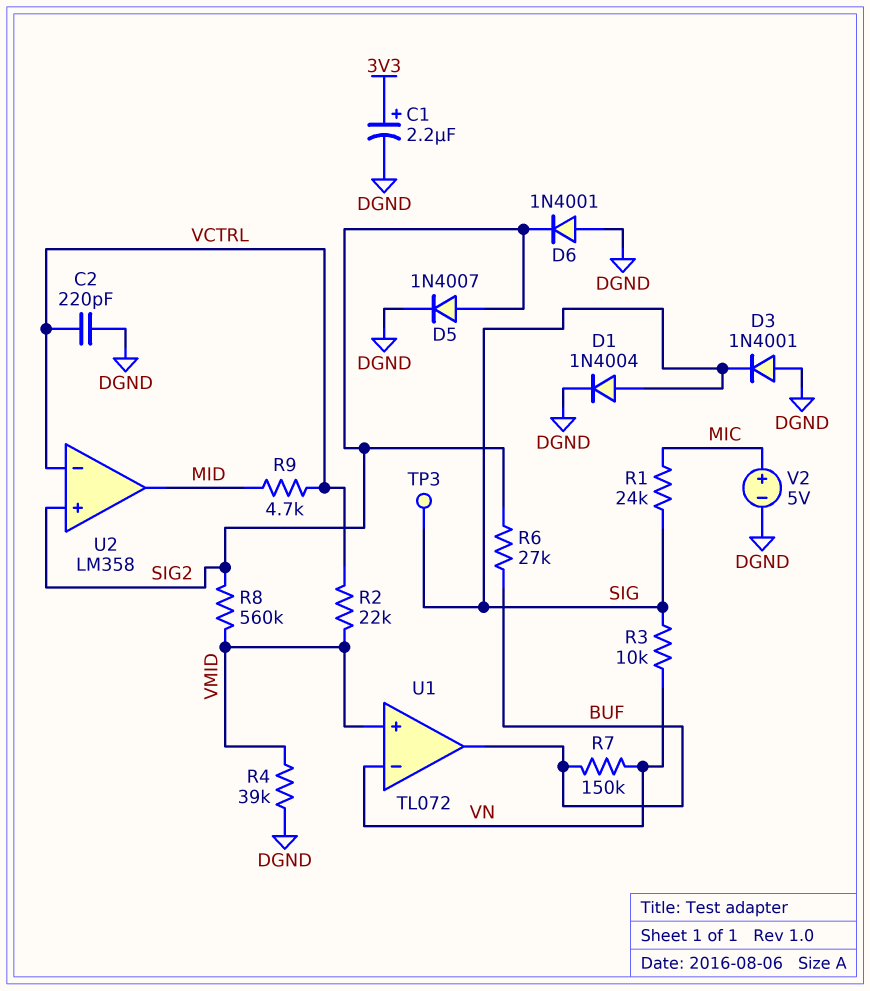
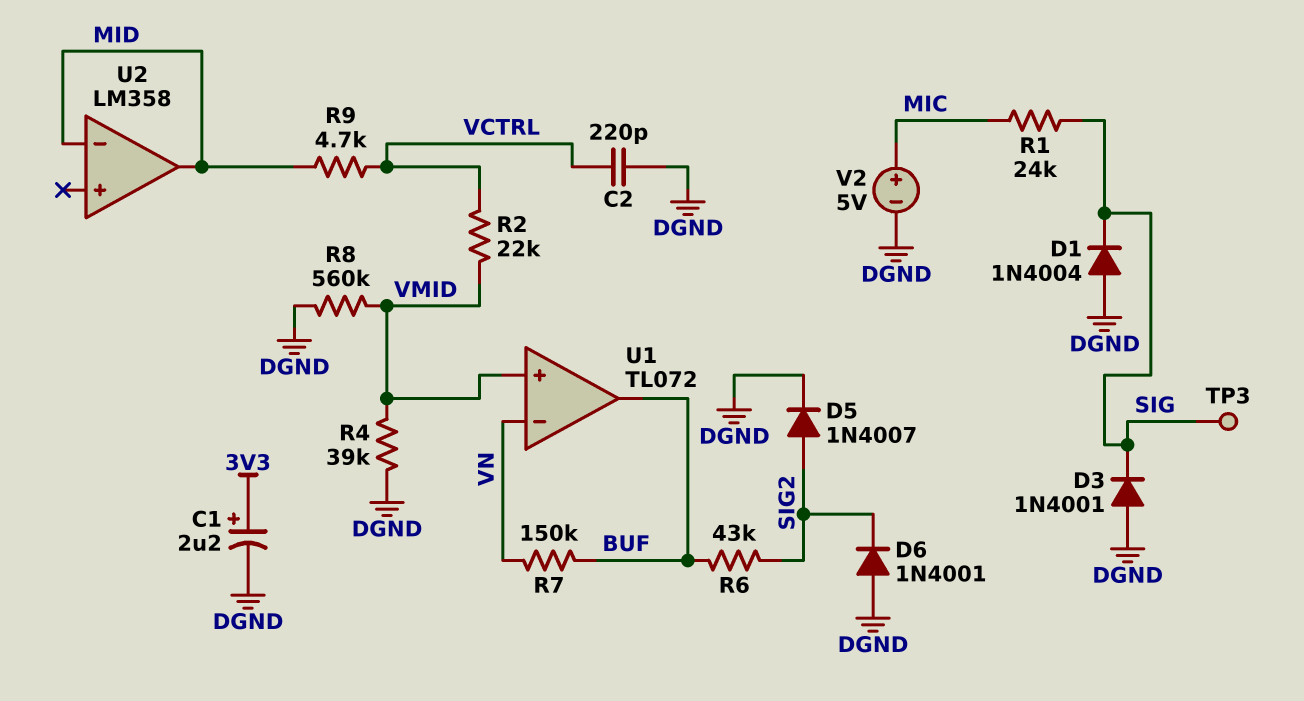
D1: diode 1N4004 (A SIG, K DGND) -> diode 1N4004 (A DGND, K SIG)
R3: 10k (SIG, VN) -> none
R6: 27k (BUF, SIG2) -> 43k (BUF, SIG2)
R8: 560k (SIG2, VMID) -> 560k (DGND, VMID)
U2 pin in+: SIG2 -> none
U2 pin in-: VCTRL -> MID

